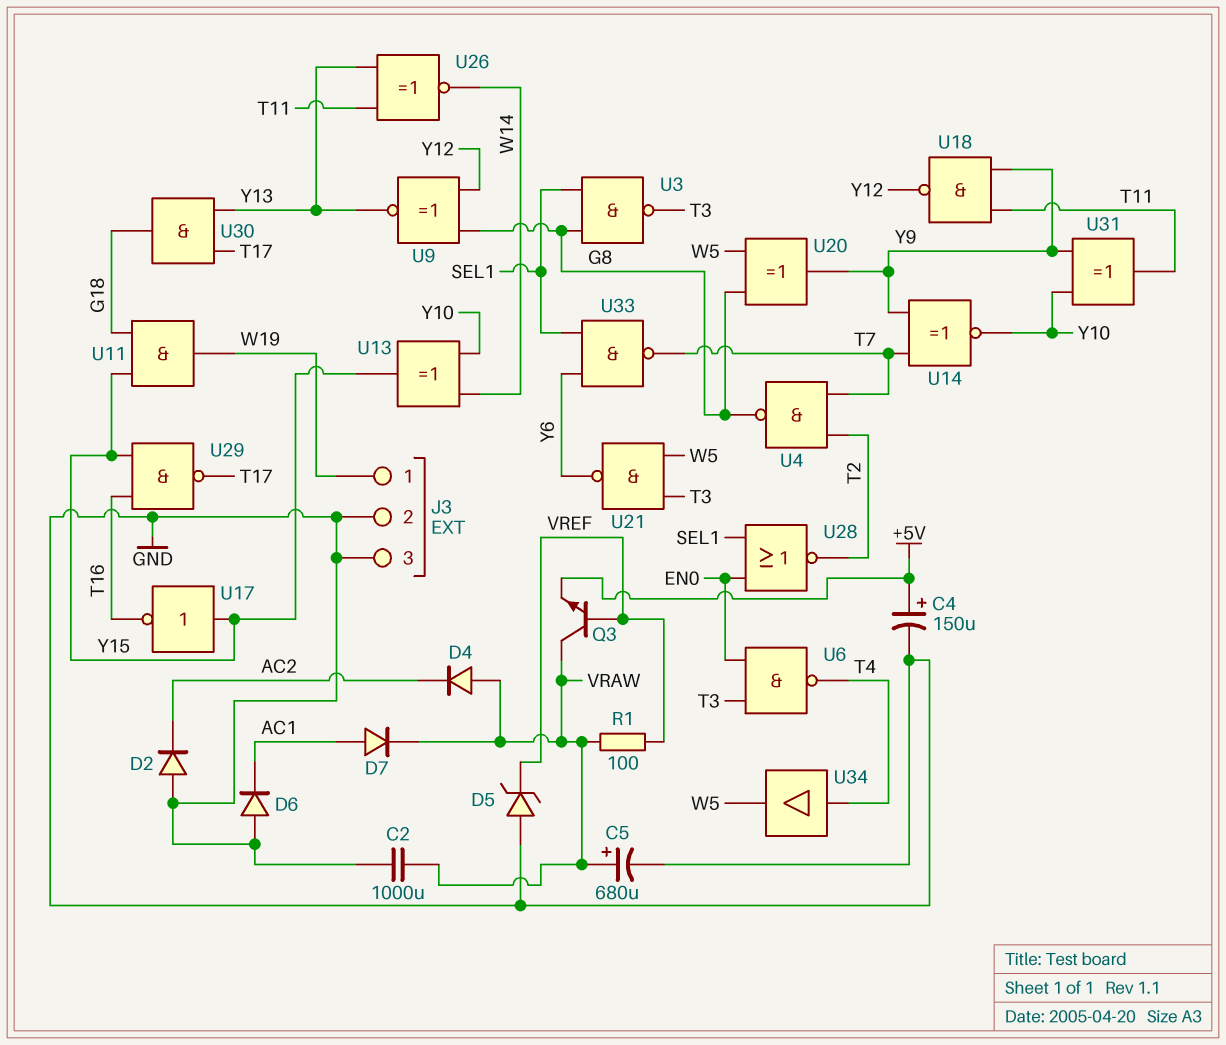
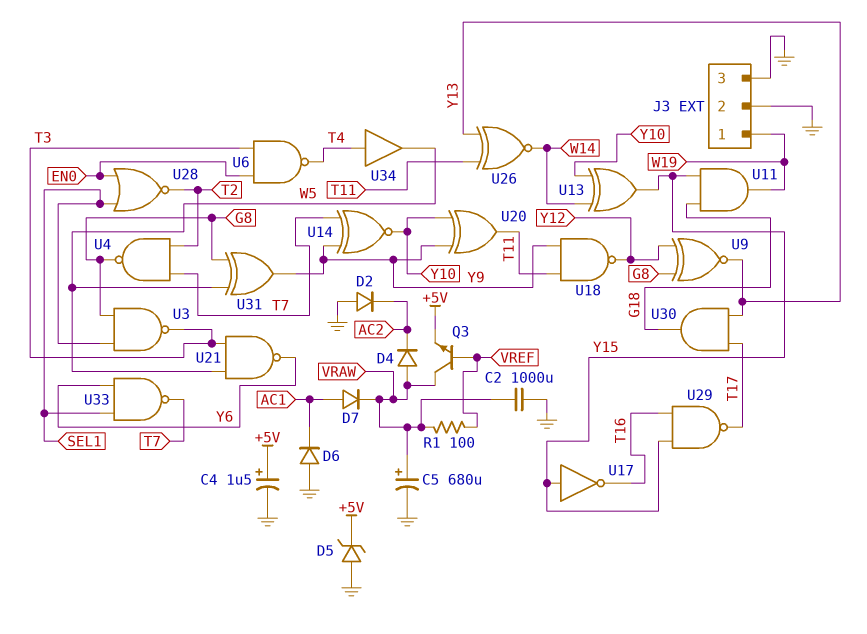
C4: 150uF (plus +5V, minus GND) -> 1.5uF (plus +5V, minus GND)
D5: zener (A GND, K VREF) -> zener (A GND, K +5V)
U20: XOR (in G8, in W5, out Y9) -> XOR (in Y9, in Y10, out T11)
U31: XOR (in Y9, in Y10, out T11) -> XOR (in G8, in W5, out Y9)

